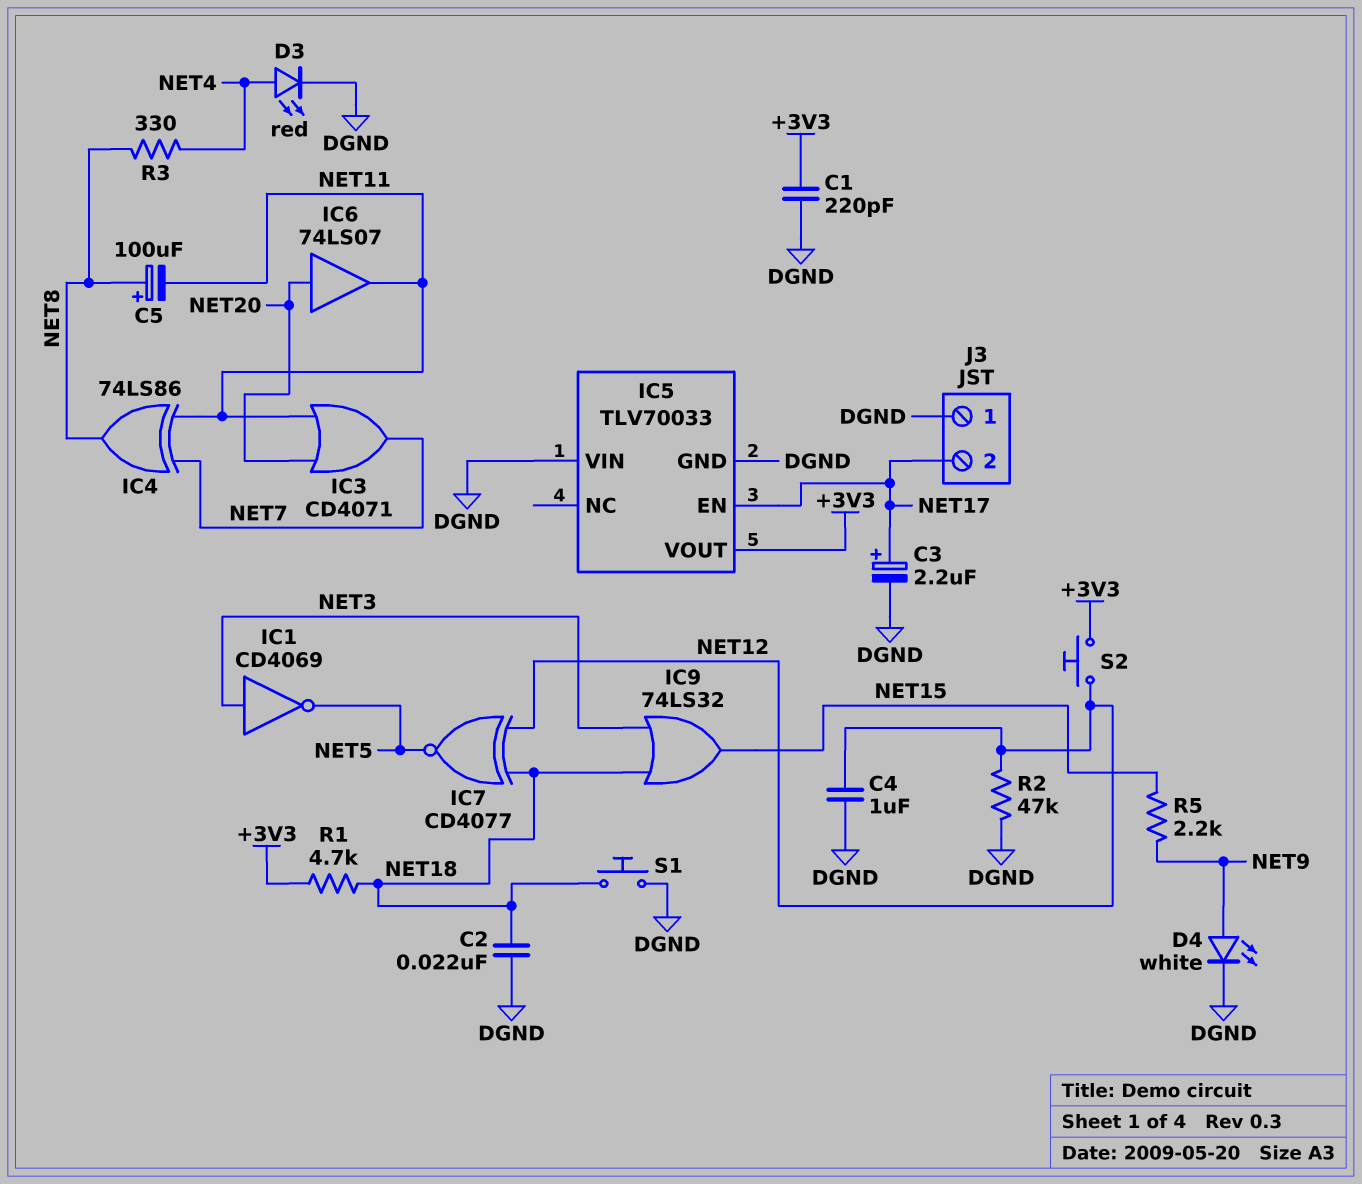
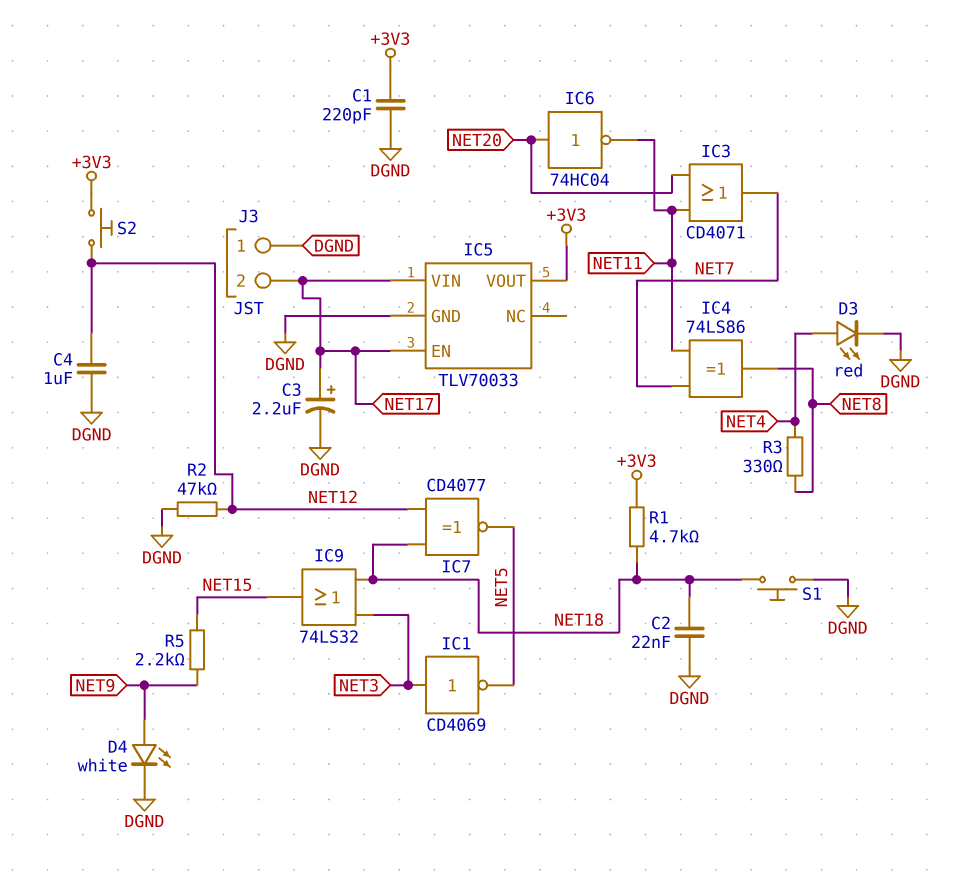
C5: 100uF (plus NET8, minus NET11) -> none
IC5 pin VIN: DGND -> NET17
IC6: buffer 74LS07 (in NET20, out NET11) -> NOT 74HC04 (in NET20, out NET11)

